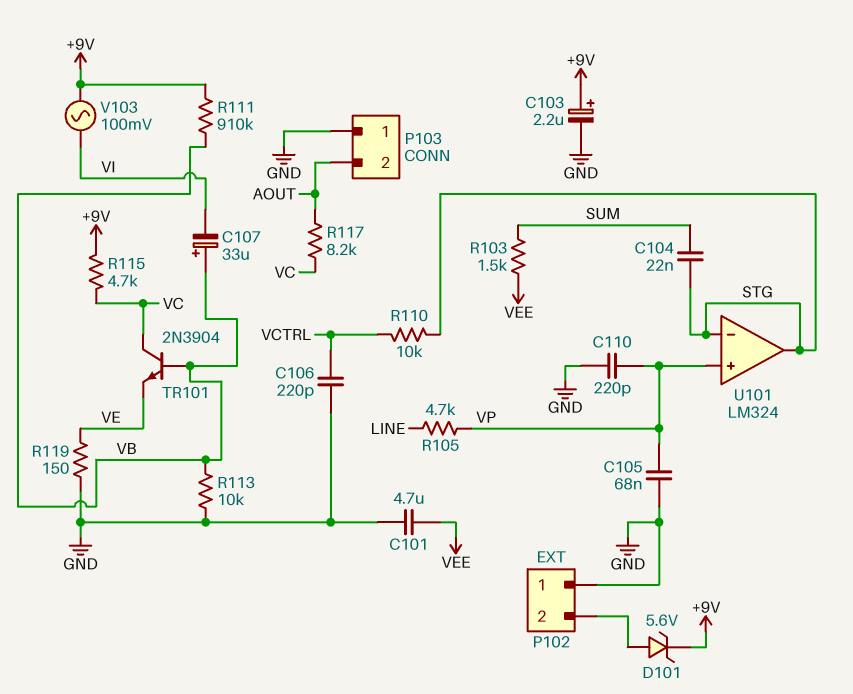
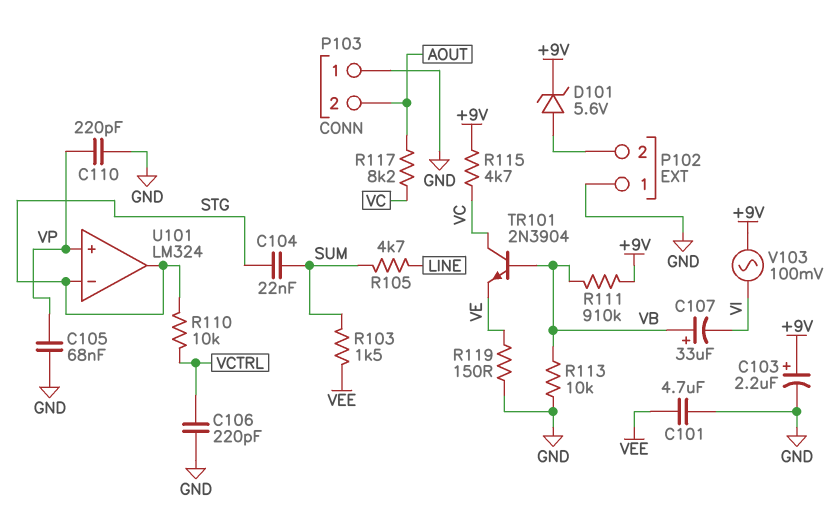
R105: 4.7k (LINE, VP) -> 4.7k (LINE, SUM)

